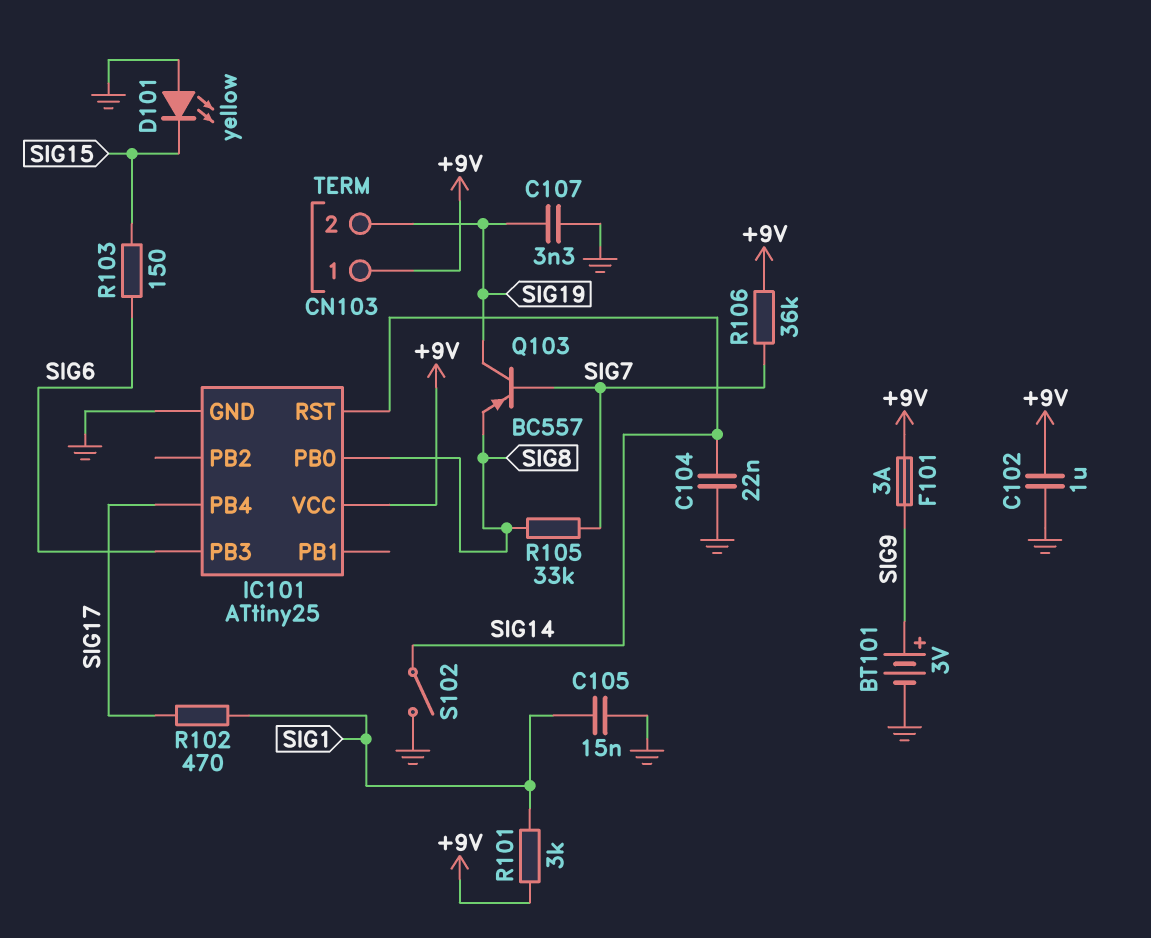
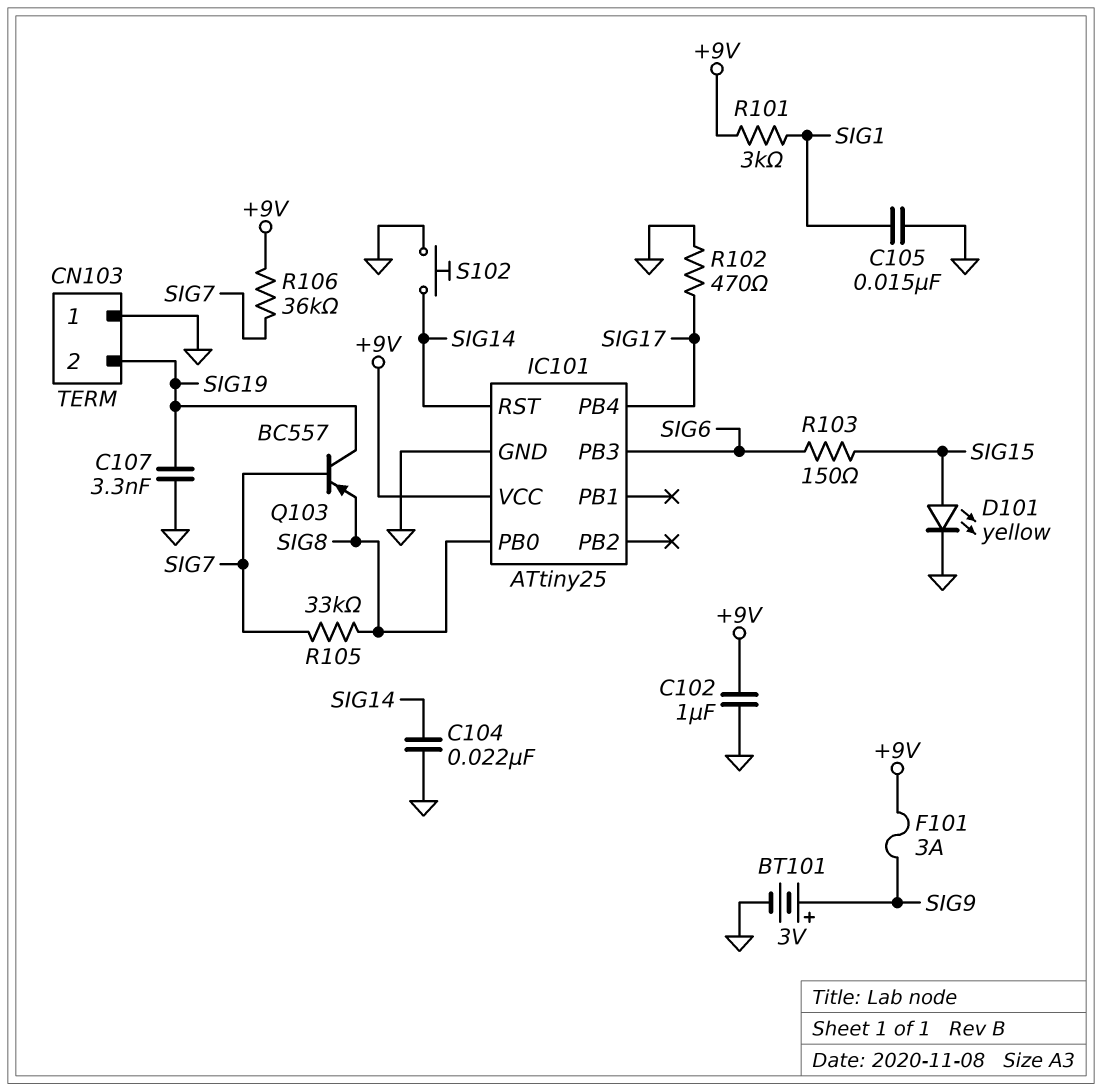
CN103 pin 1: +9V -> GND
D101: LED yellow (A GND, K SIG15) -> LED yellow (A SIG15, K GND)
R102: 470 (SIG1, SIG17) -> 470 (GND, SIG17)
S102: switch (GND, SIG14) -> button (GND, SIG14)

